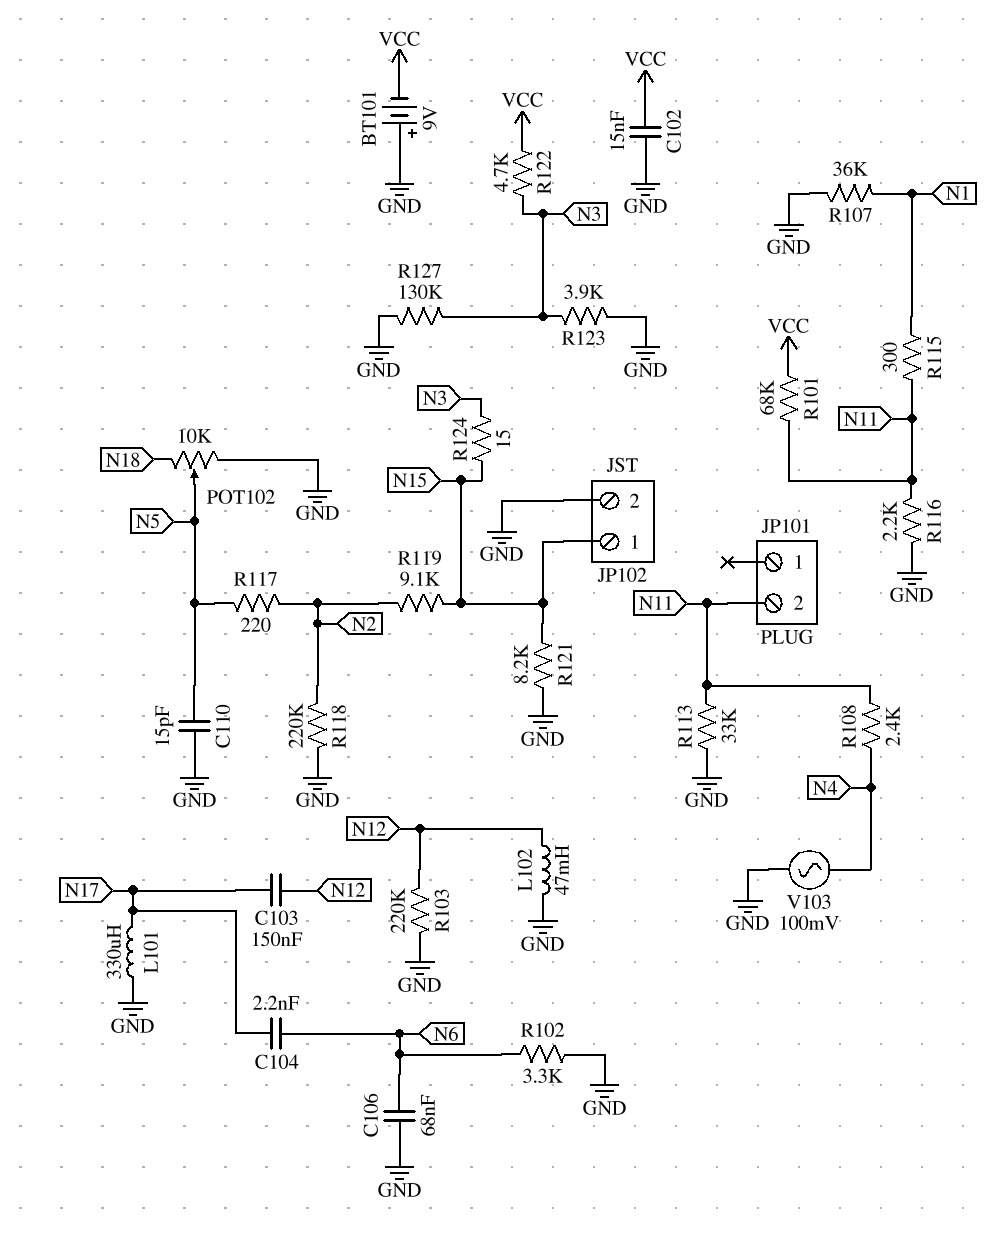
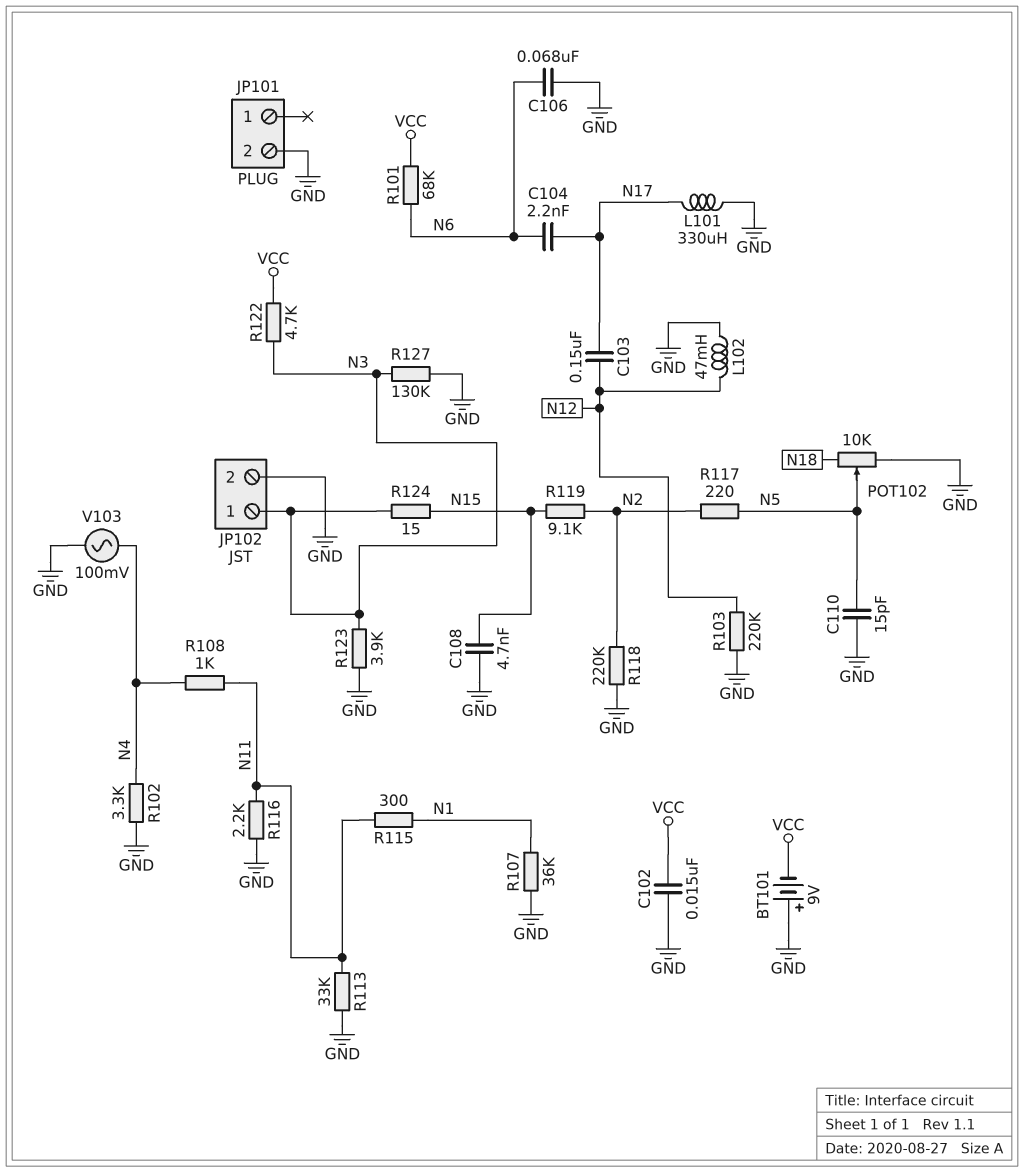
C108: none -> 4.7nF (GND, N15)
JP101 pin 2: N11 -> GND
JP102 pin 1: N15 -> N3
R101: 68k (N11, VCC) -> 68k (N6, VCC)
R102: 3.3k (GND, N6) -> 3.3k (GND, N4)
R108: 2.4k (N4, N11) -> 1k (N4, N11)
R121: 8.2k (GND, N15) -> none

